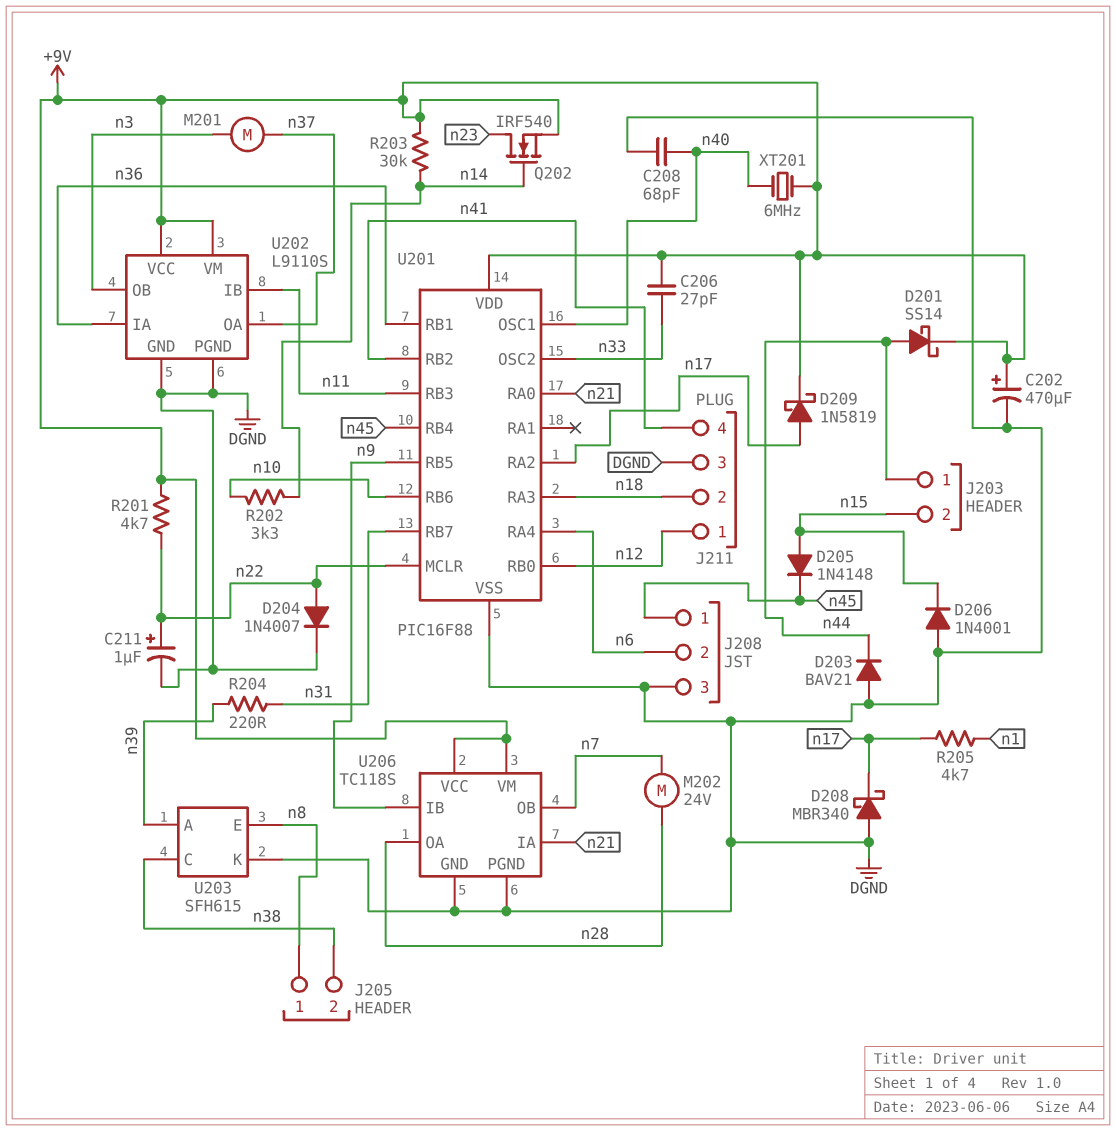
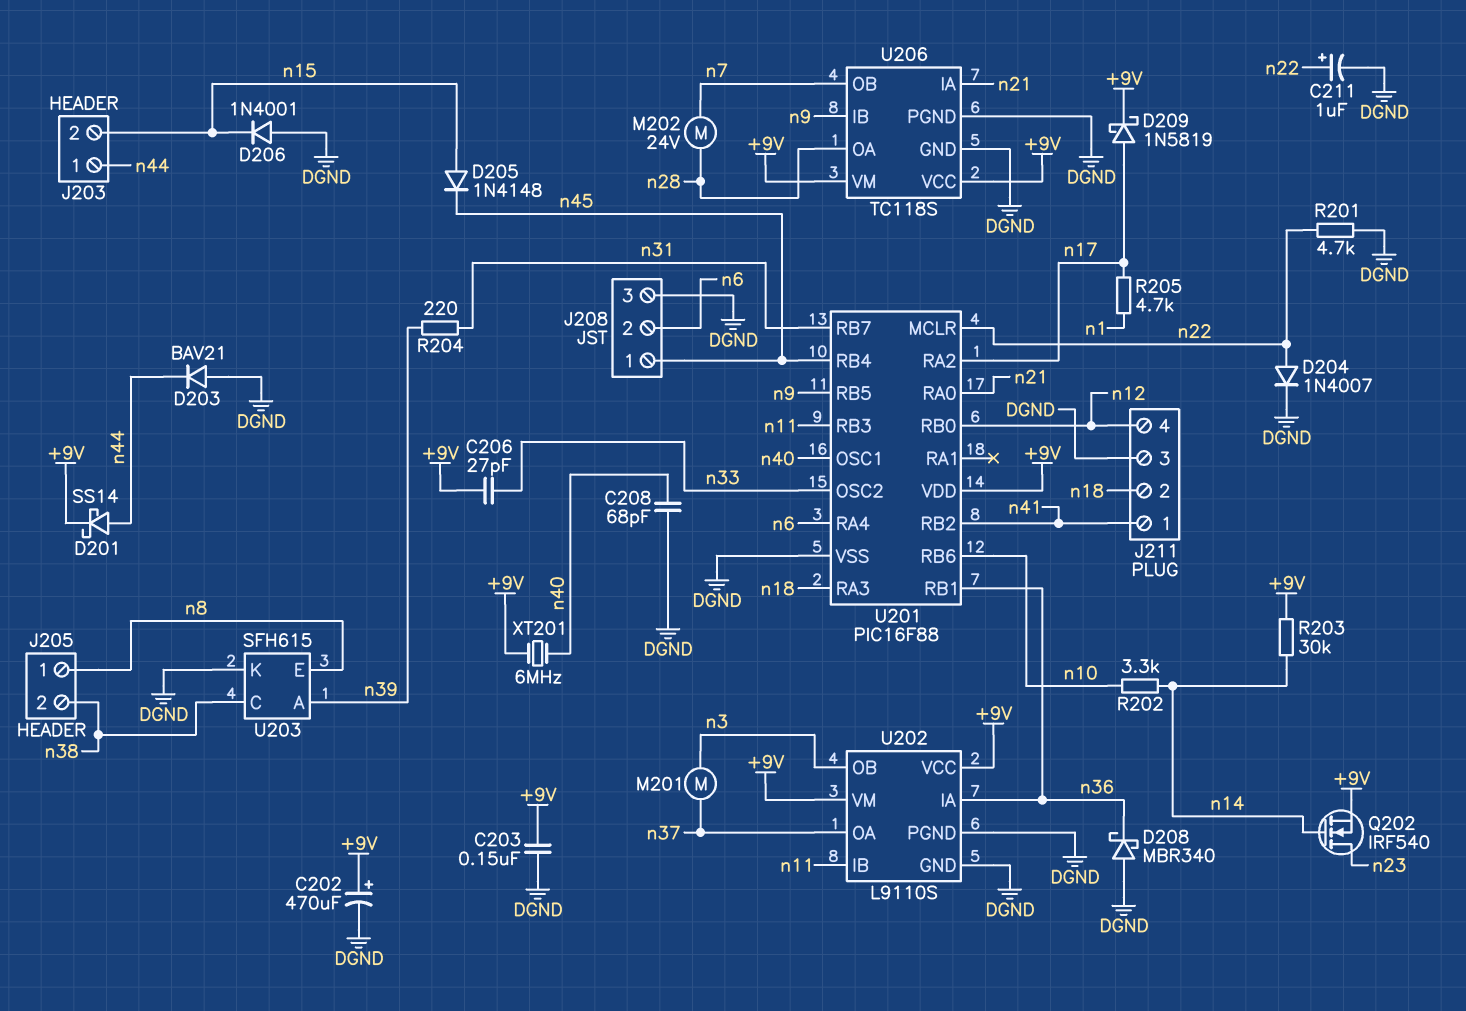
C203: none -> 150nF (+9V, DGND)
D208: schottky MBR340 (A DGND, K n17) -> schottky MBR340 (A DGND, K n36)
J211 pin 1: n12 -> n41
J211 pin 4: n41 -> n12
R201: 4.7k (+9V, n22) -> 4.7k (DGND, n22)

